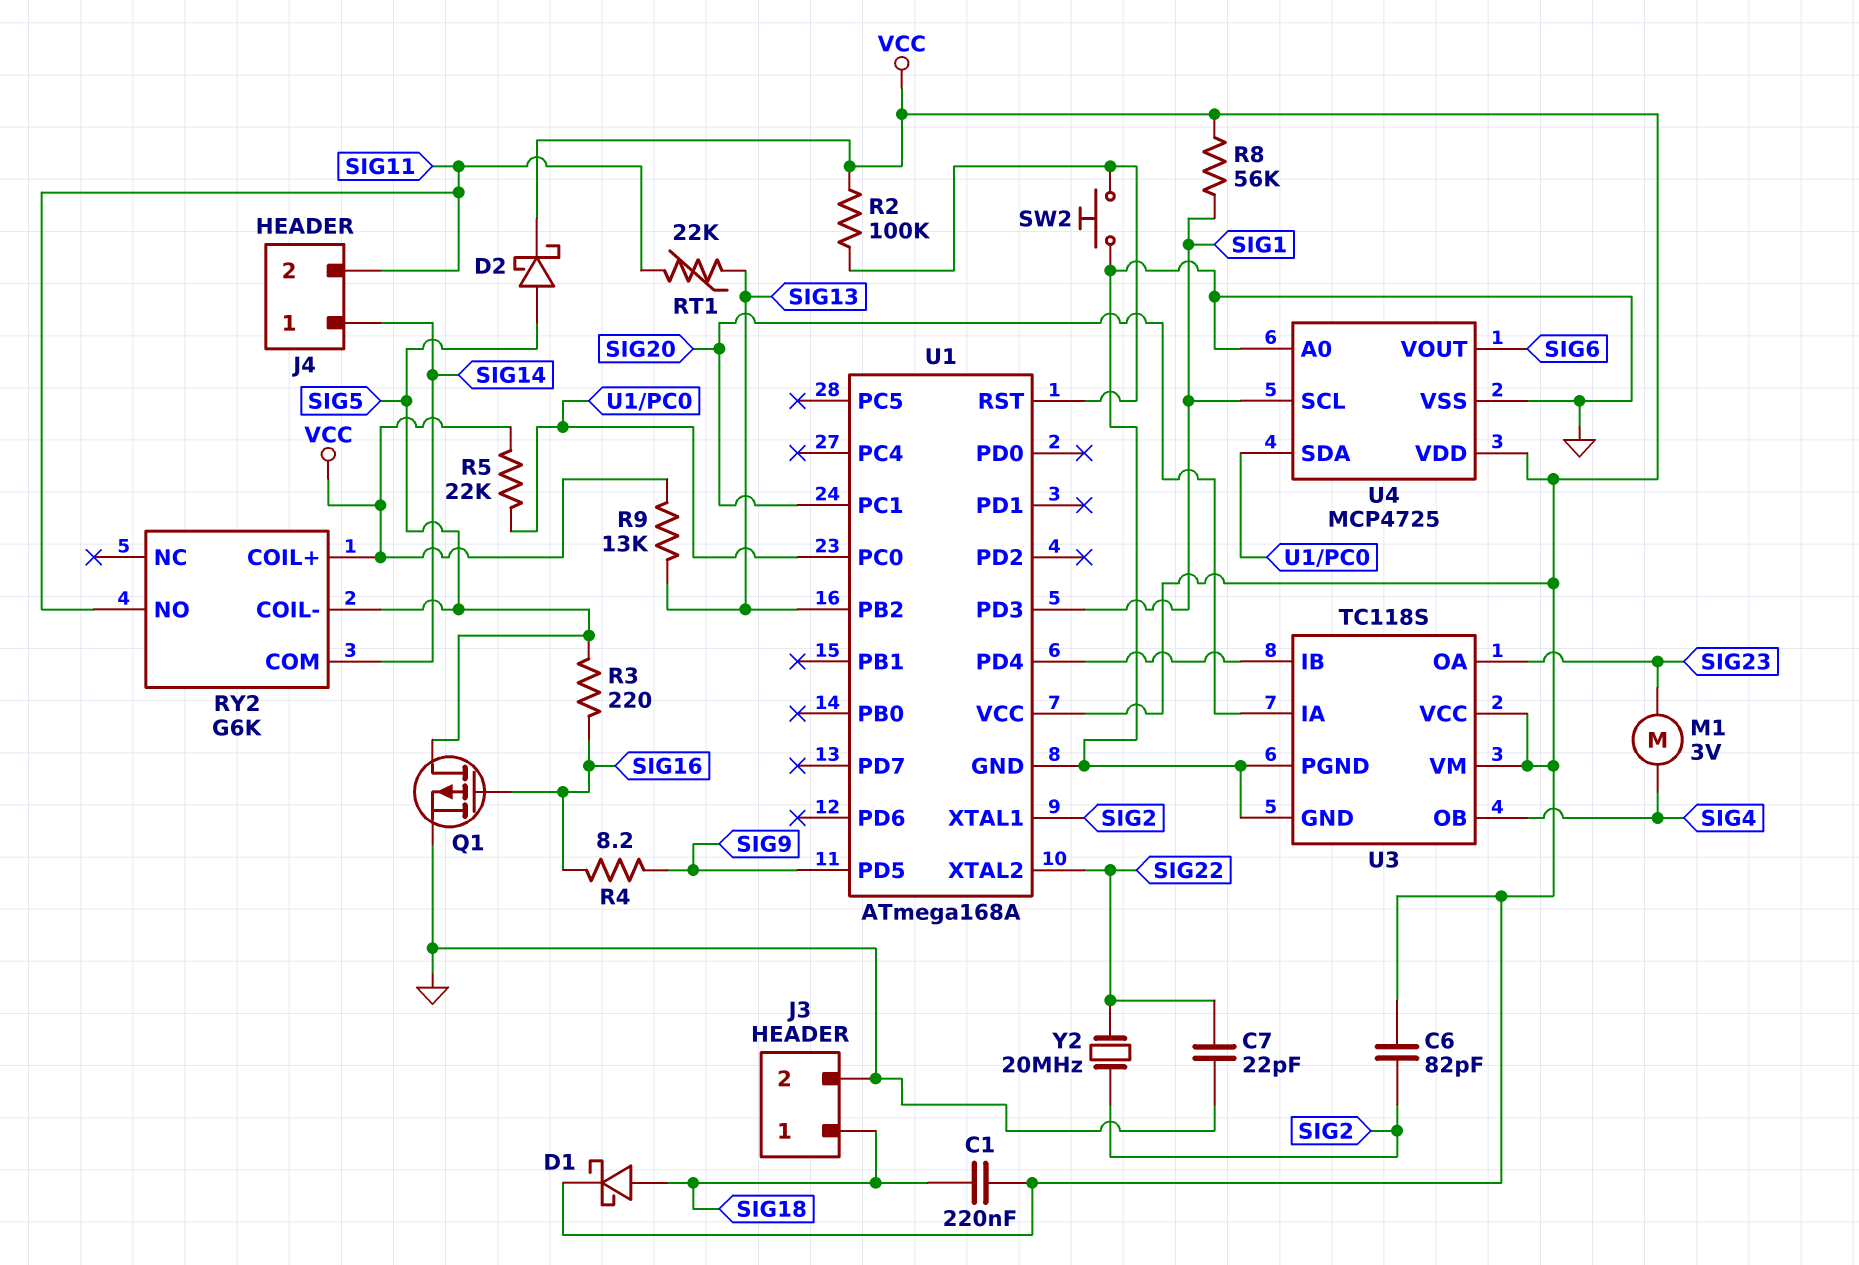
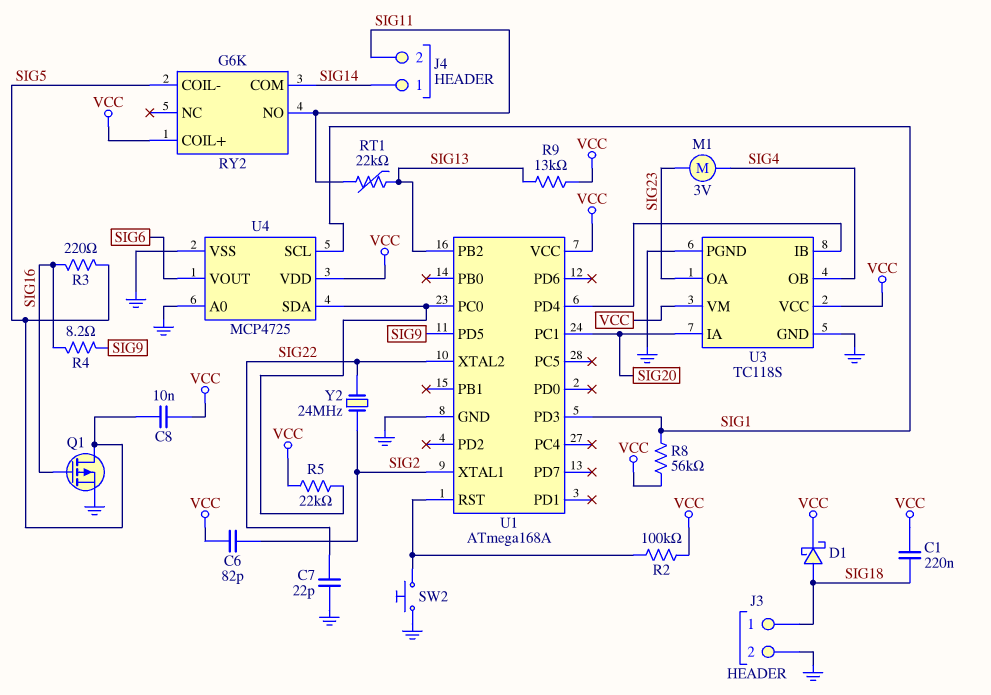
C8: none -> 10nF (SIG5, VCC)
D2: schottky (A SIG5, K VCC) -> none
Y2: 20MHz (SIG2, SIG22) -> 24MHz (SIG2, SIG22)

